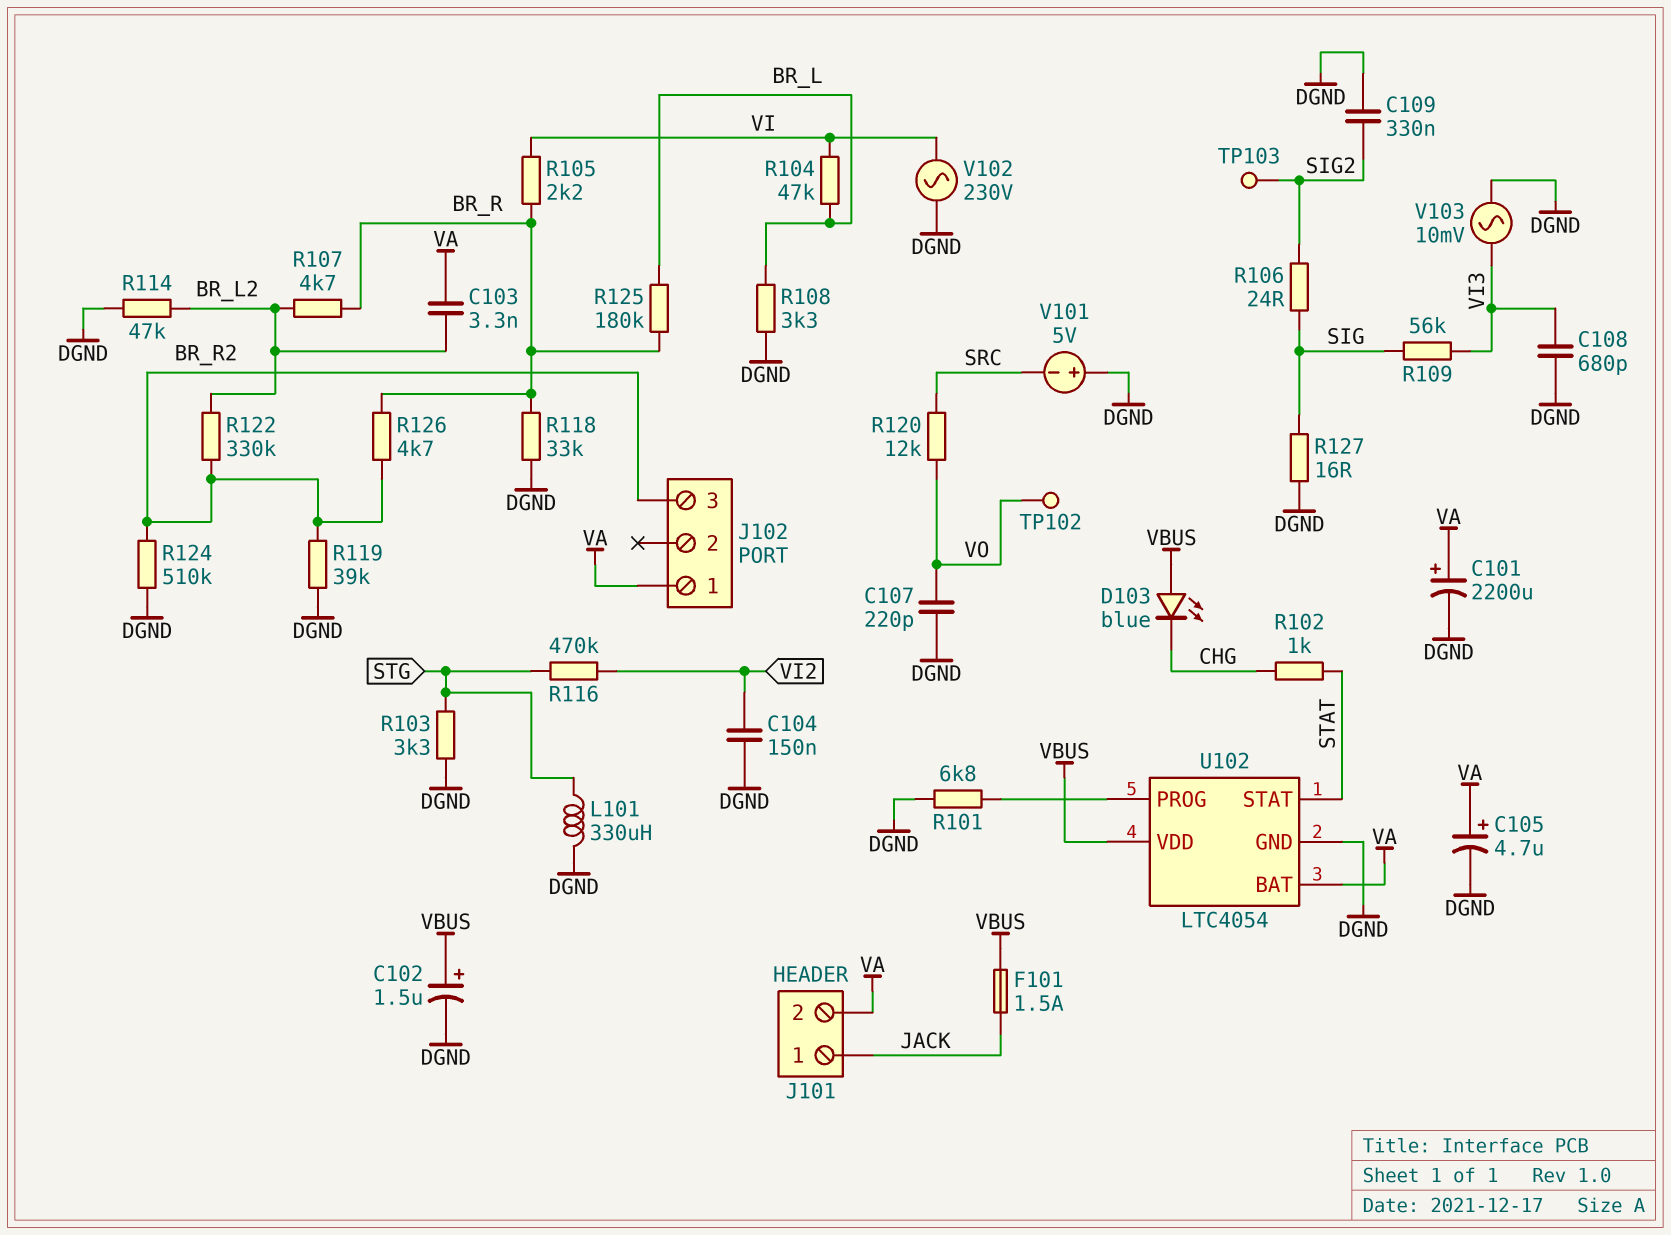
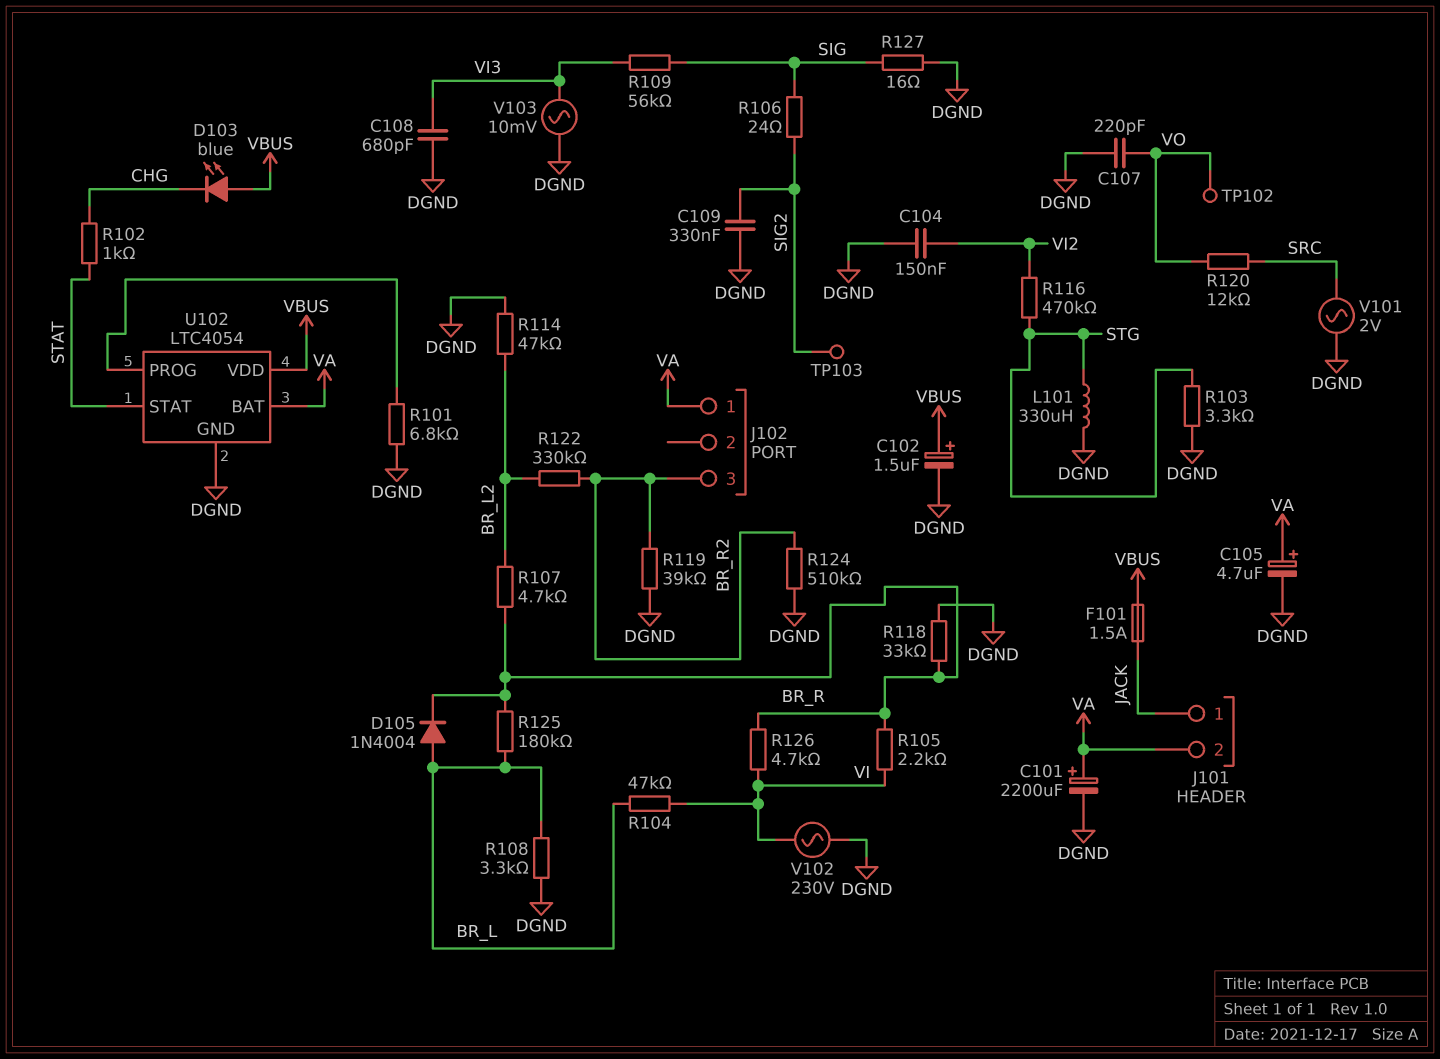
C103: 3.3nF (BR_L2, VA) -> none
D105: none -> diode 1N4004 (A BR_L, K BR_R)
R126: 4.7k (BR_R, BR_R2) -> 4.7k (BR_R, VI)
V101: 5V (plus DGND, minus SRC) -> AC 2V (DGND, SRC)

